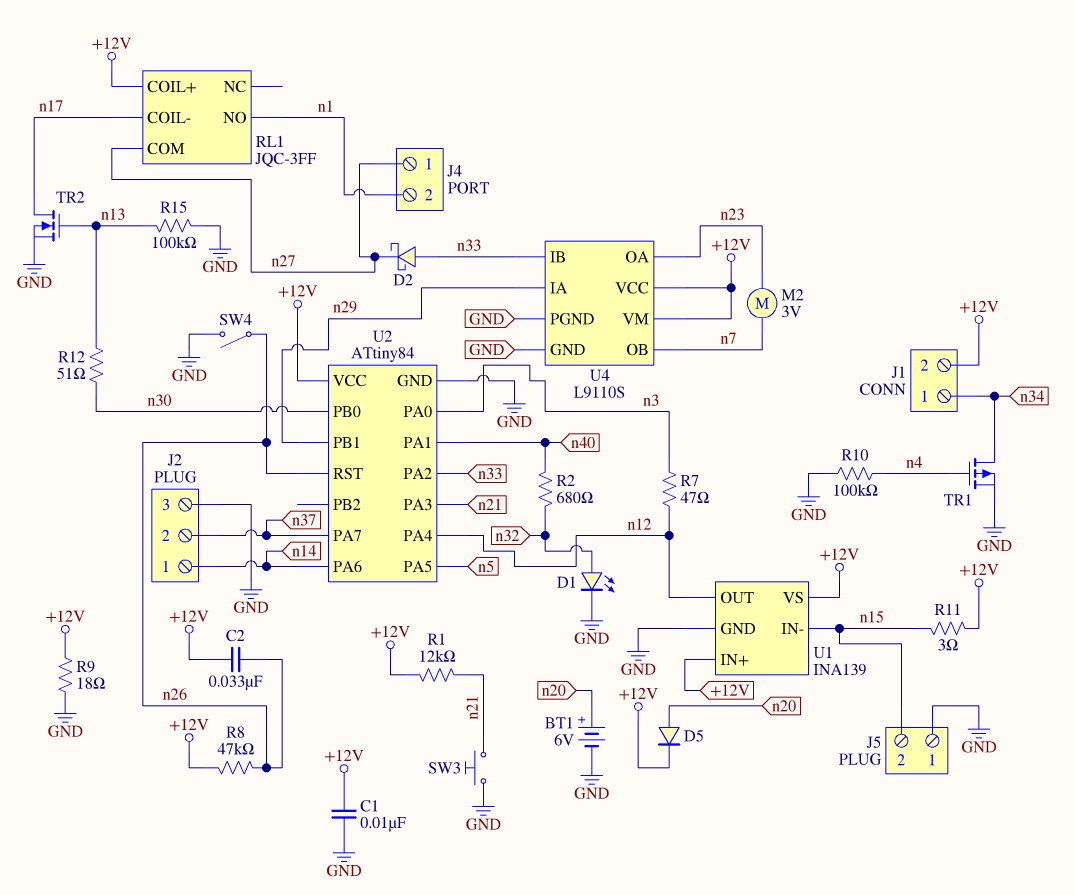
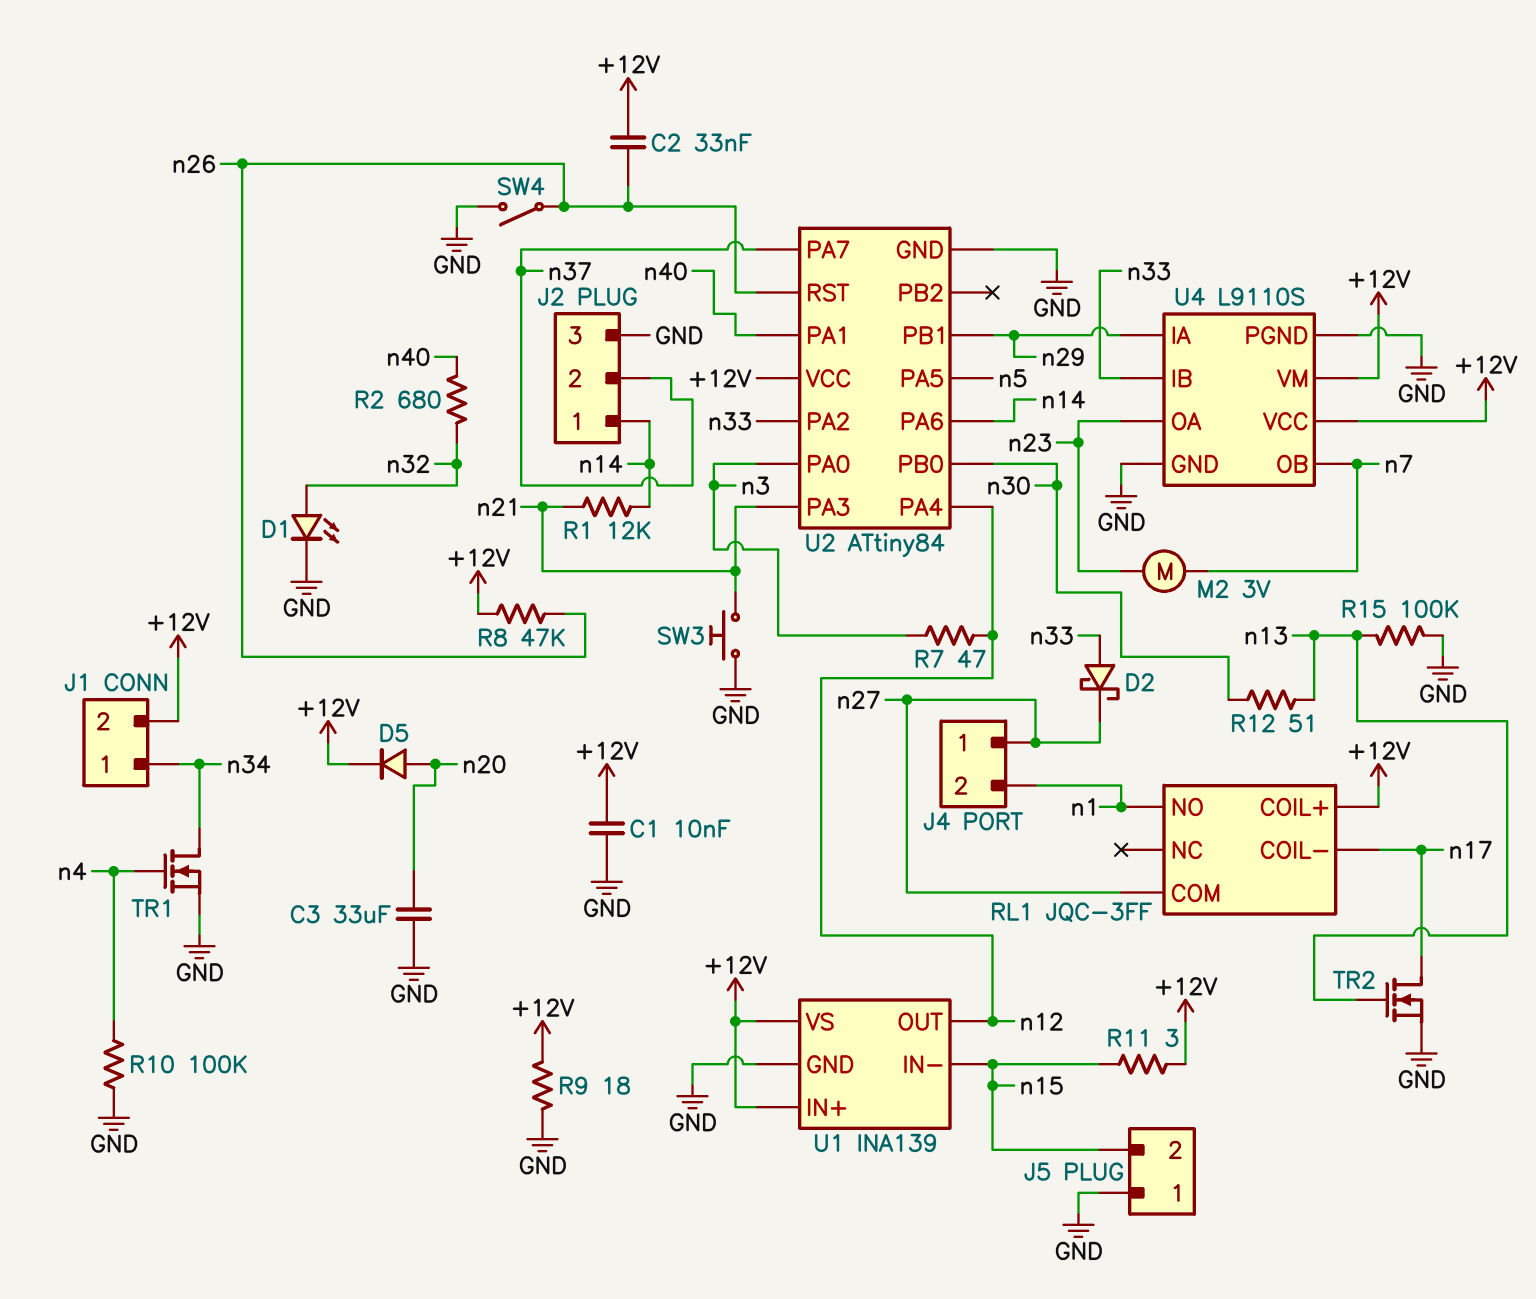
BT1: 6V (plus n20, minus GND) -> none
C3: none -> 33uF (GND, n20)
R1: 12k (+12V, n21) -> 12k (n14, n21)
TR1: PMOS (G n4, D n34, S GND) -> NMOS (G n4, D n34, S GND)

